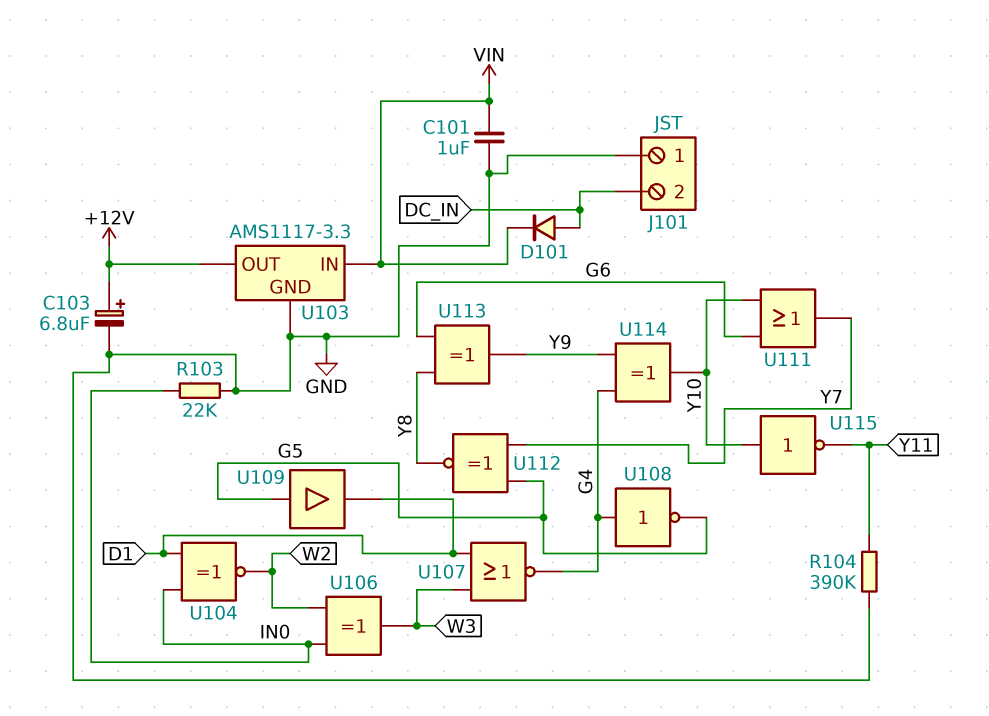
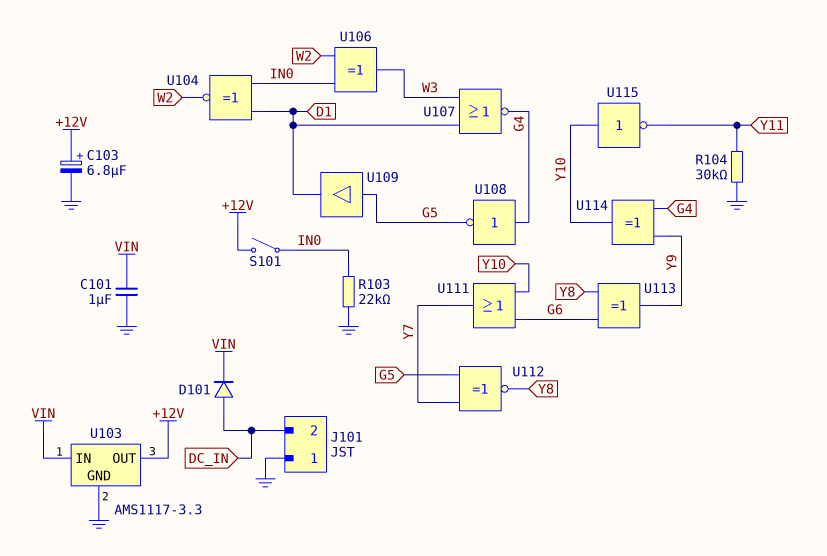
R104: 390k (GND, Y11) -> 30k (GND, Y11)
S101: none -> switch (+12V, IN0)

